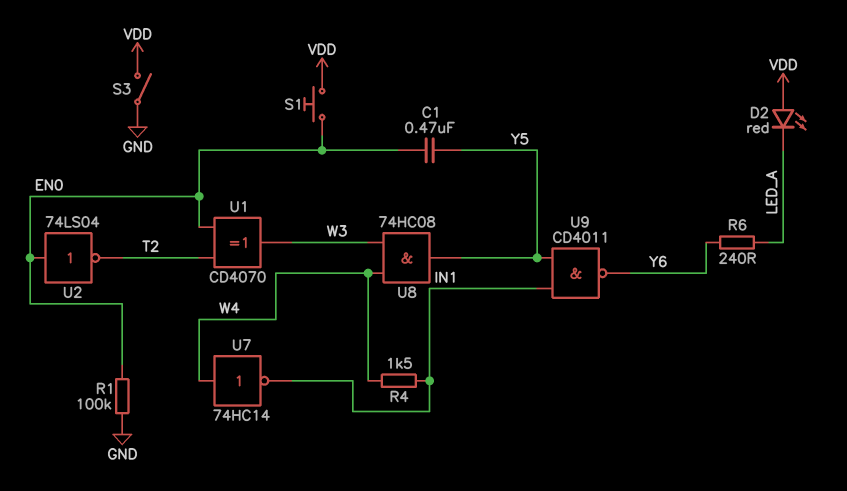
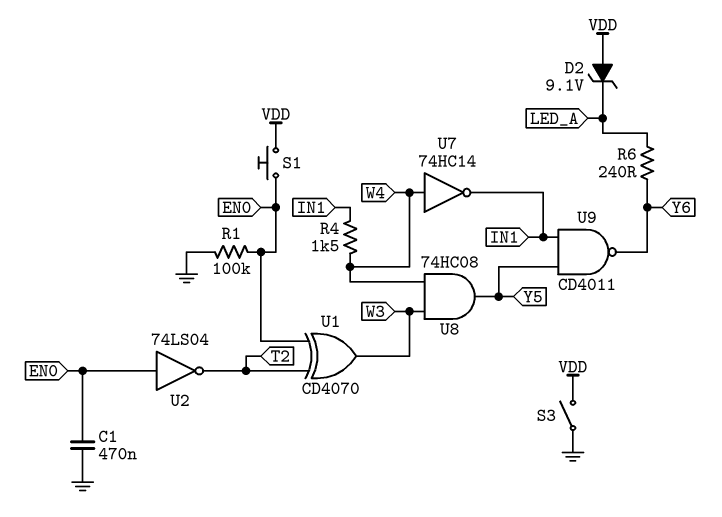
C1: 470nF (EN0, Y5) -> 470nF (EN0, GND)
D2: LED red (A VDD, K LED_A) -> zener 9.1V (A VDD, K LED_A)

